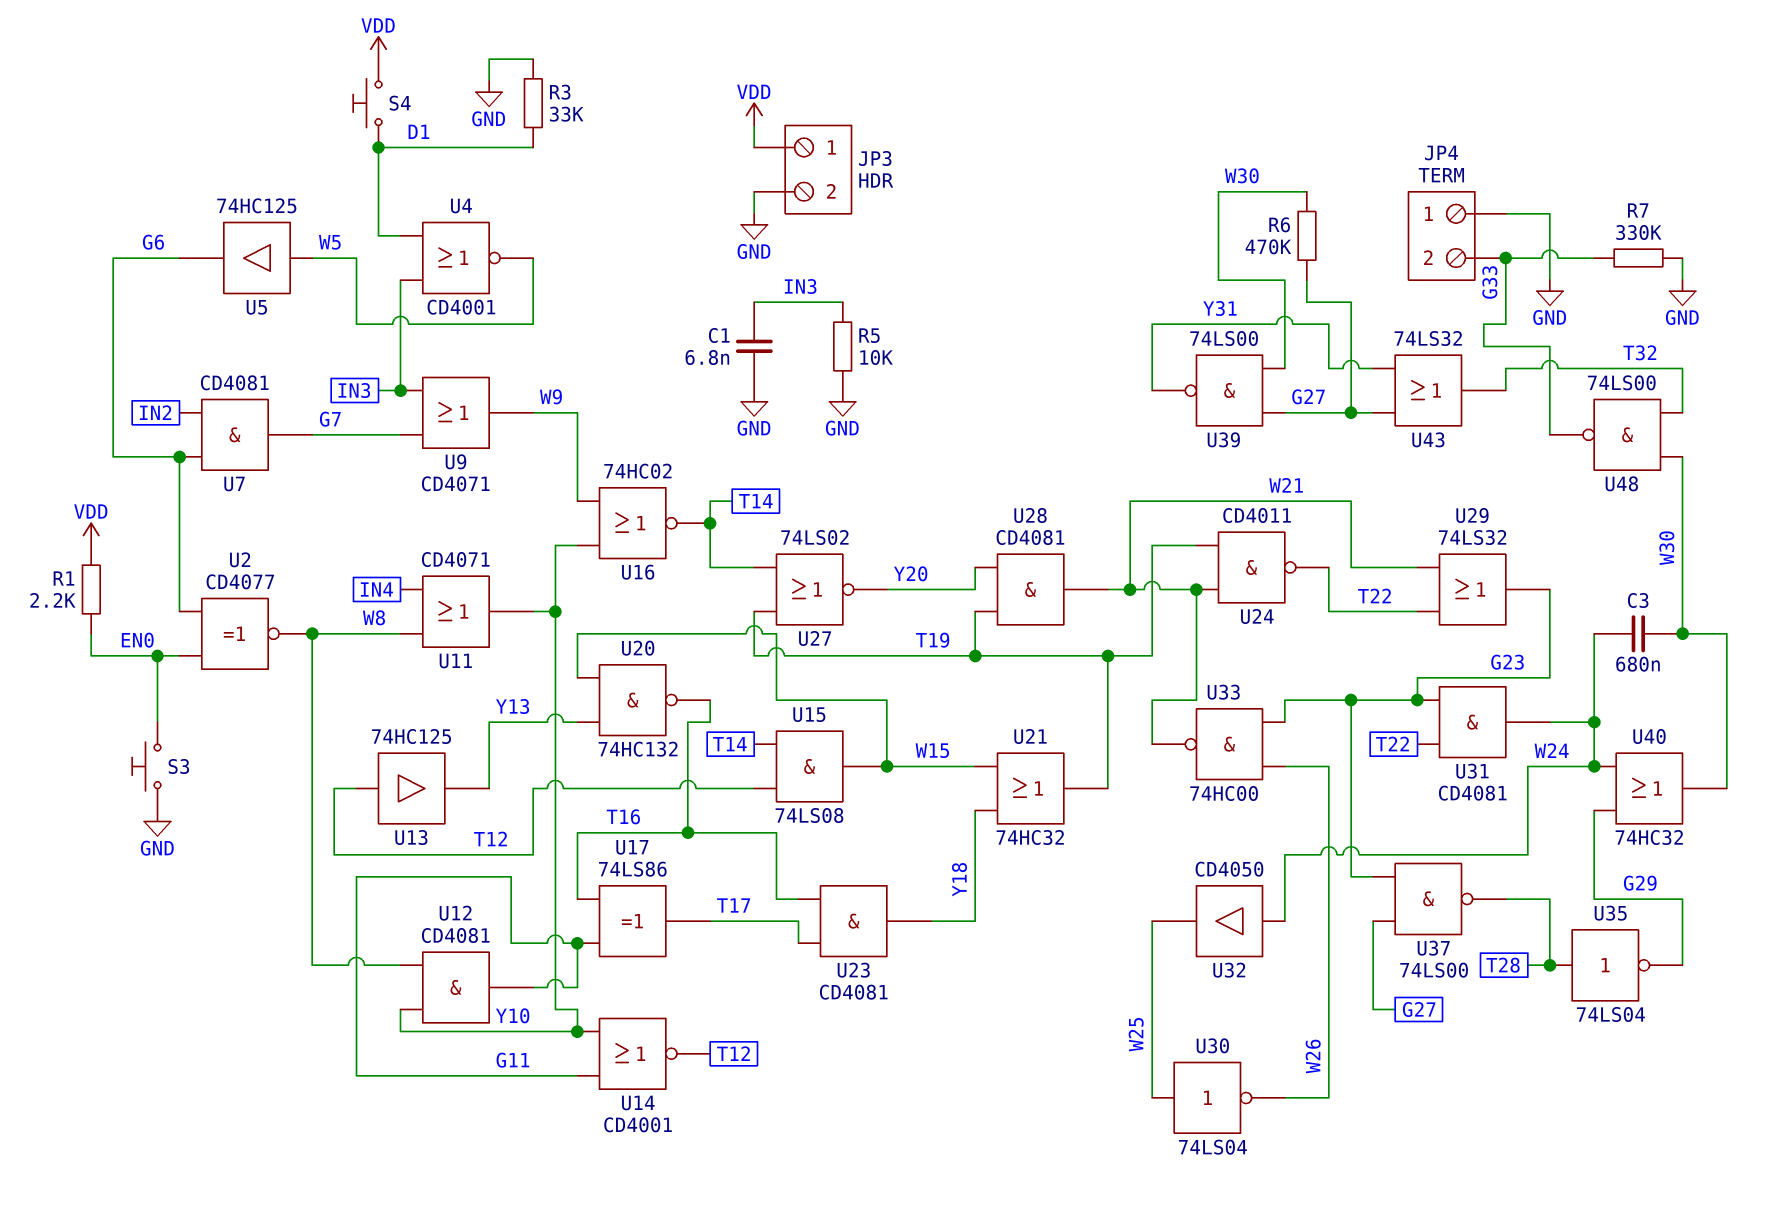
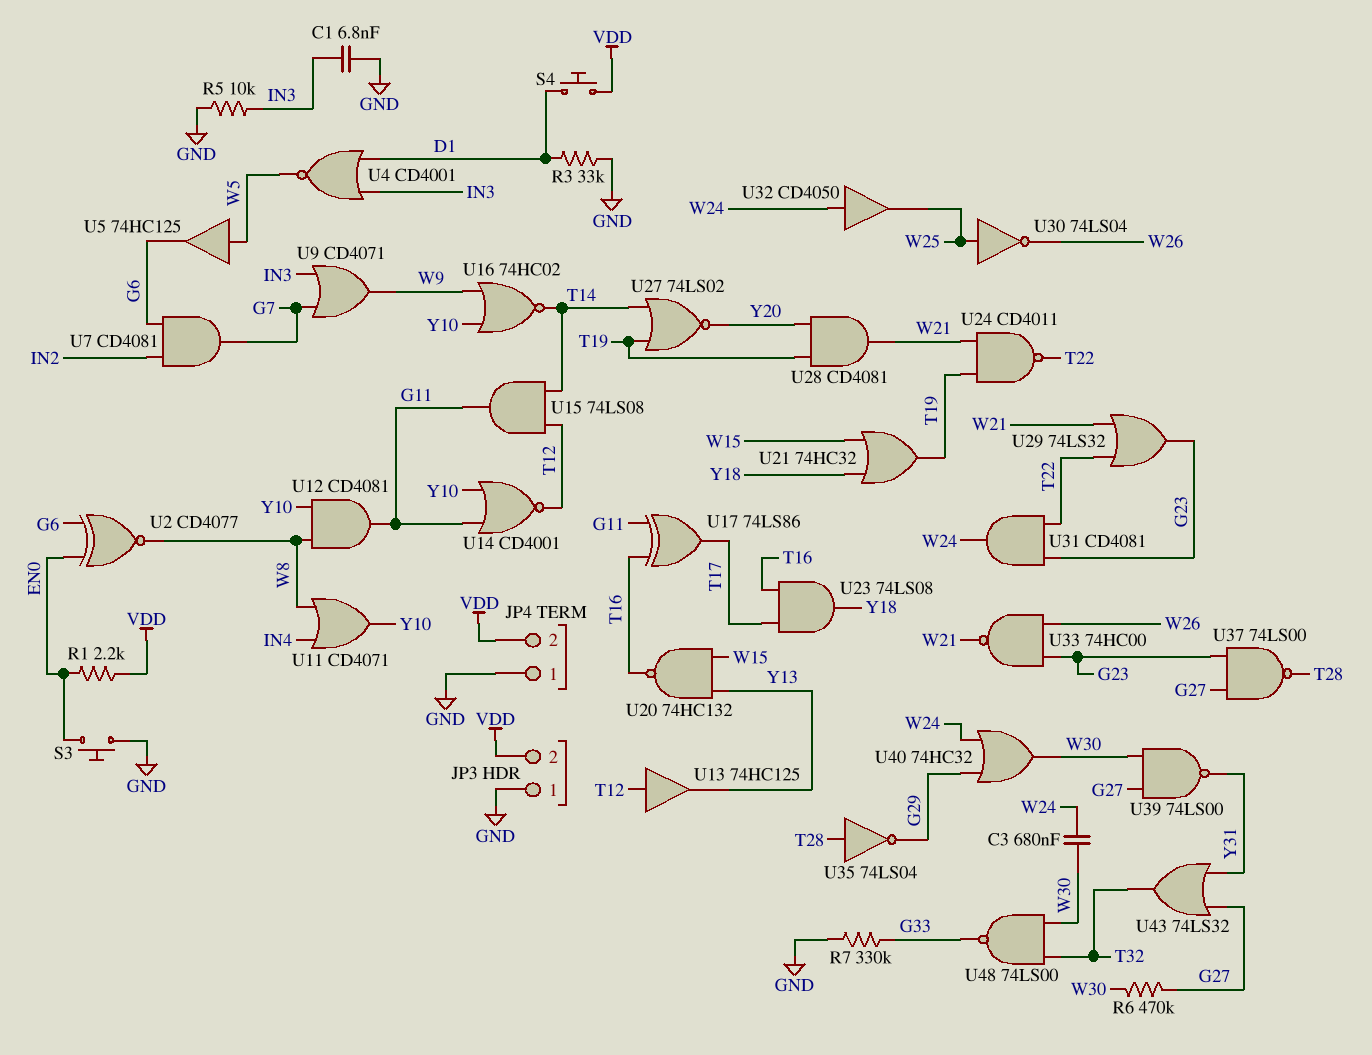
JP3 pin 1: VDD -> GND
JP3 pin 2: GND -> VDD
JP4 pin 2: G33 -> VDD
U15: AND 74LS08 (in T12, in T14, out W15) -> AND 74LS08 (in T12, in T14, out G11)
U23: AND CD4081 (in T16, in T17, out Y18) -> AND 74LS08 (in T16, in T17, out Y18)

